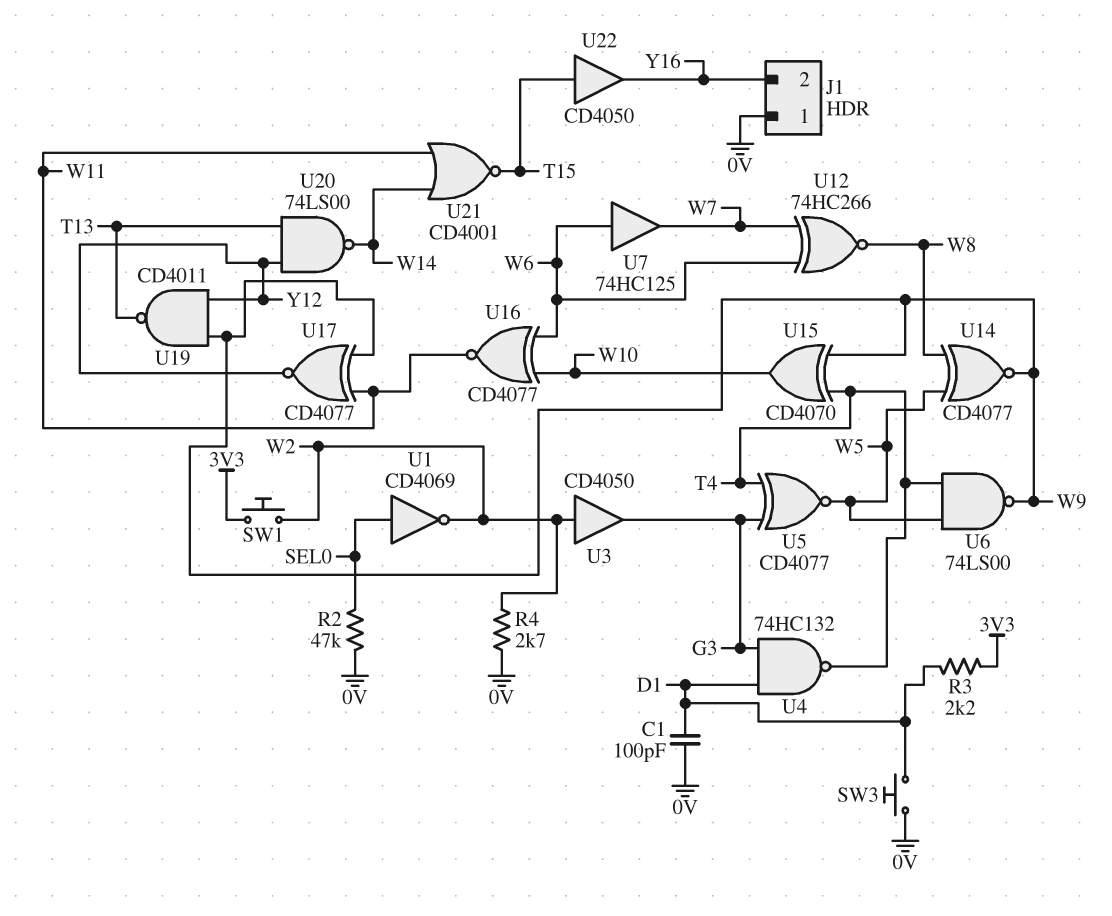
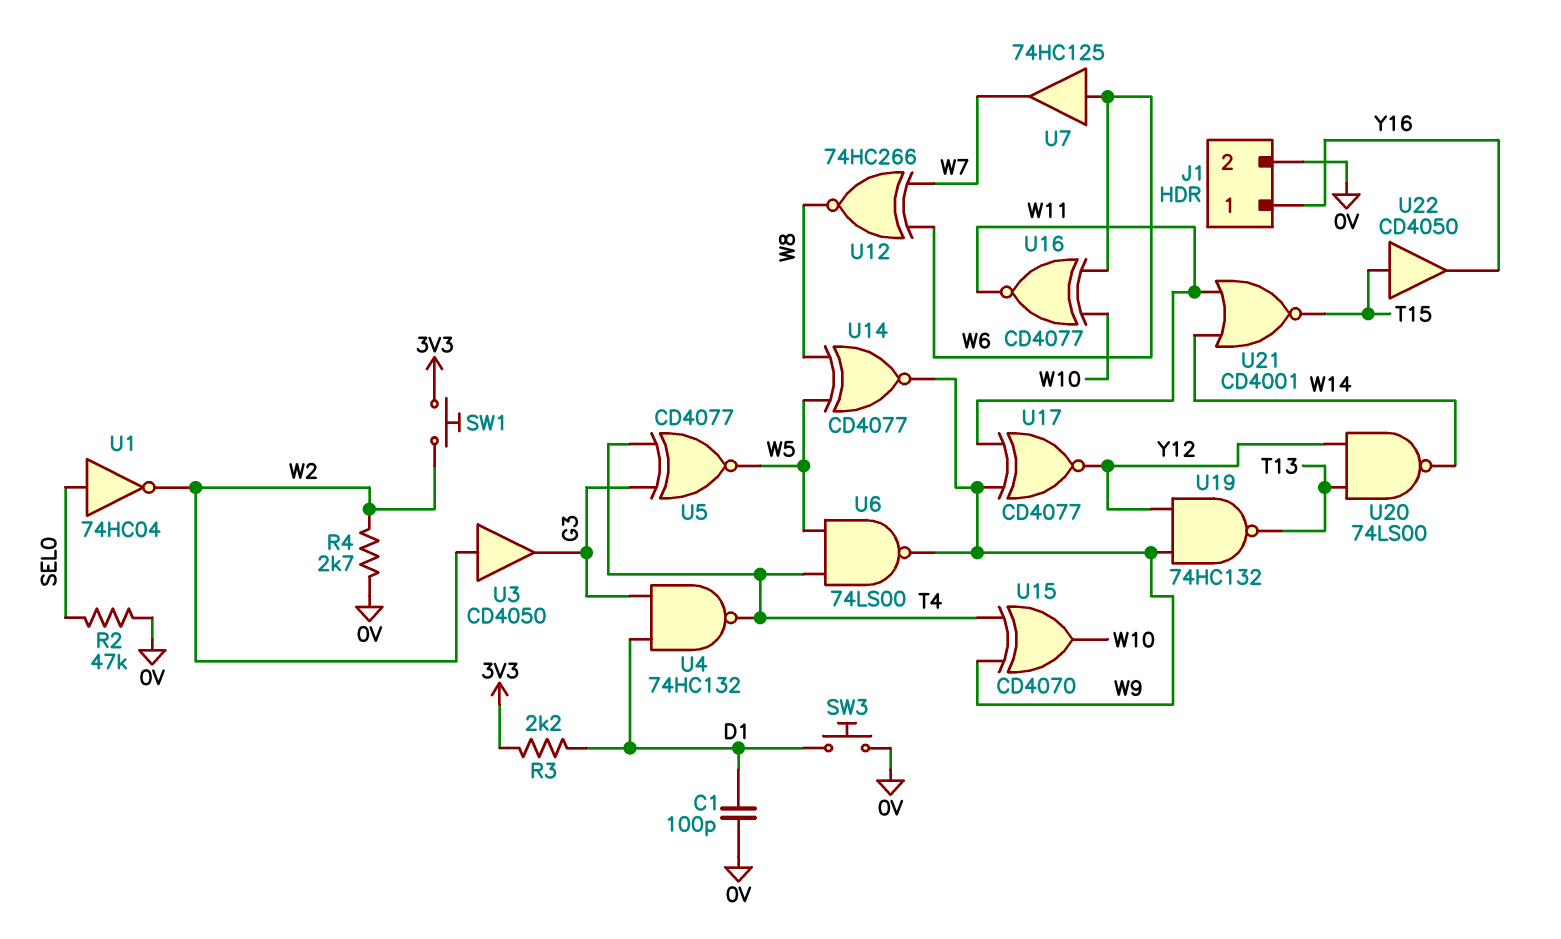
J1 pin 1: 0V -> Y16
J1 pin 2: Y16 -> 0V
U1: NOT CD4069 (in SEL0, out W2) -> NOT 74HC04 (in SEL0, out W2)
U19: NAND CD4011 (in W9, in Y12, out T13) -> NAND 74HC132 (in W9, in Y12, out T13)

